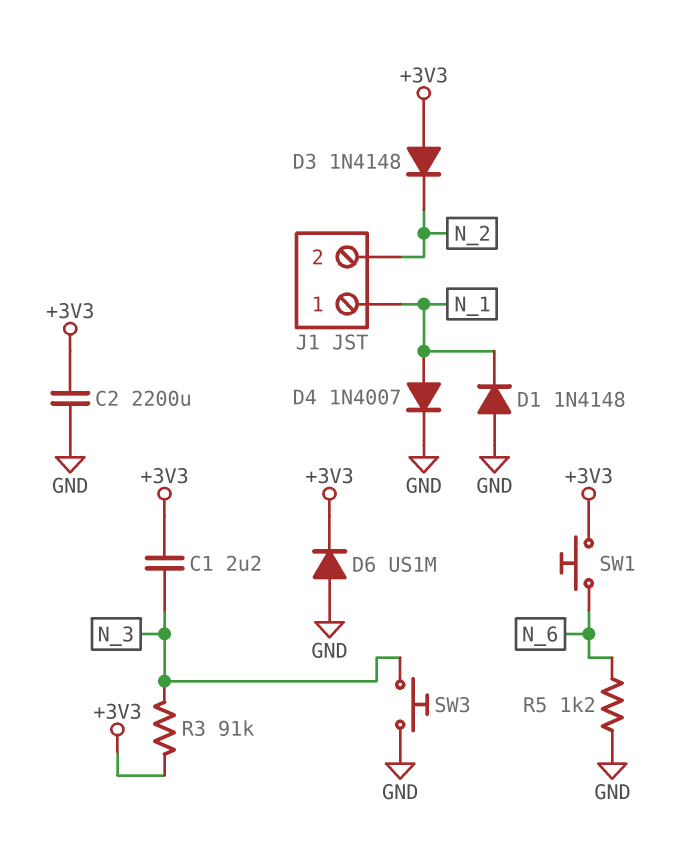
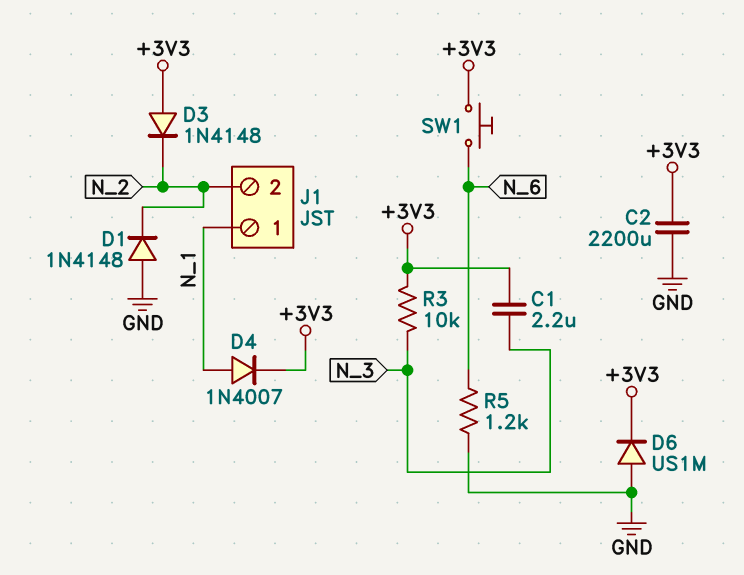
D1: diode 1N4148 (A GND, K N_1) -> diode 1N4148 (A GND, K N_2)
D4: diode 1N4007 (A N_1, K GND) -> diode 1N4007 (A N_1, K +3V3)
R3: 91k (+3V3, N_3) -> 10k (+3V3, N_3)
SW3: button (GND, N_3) -> none

